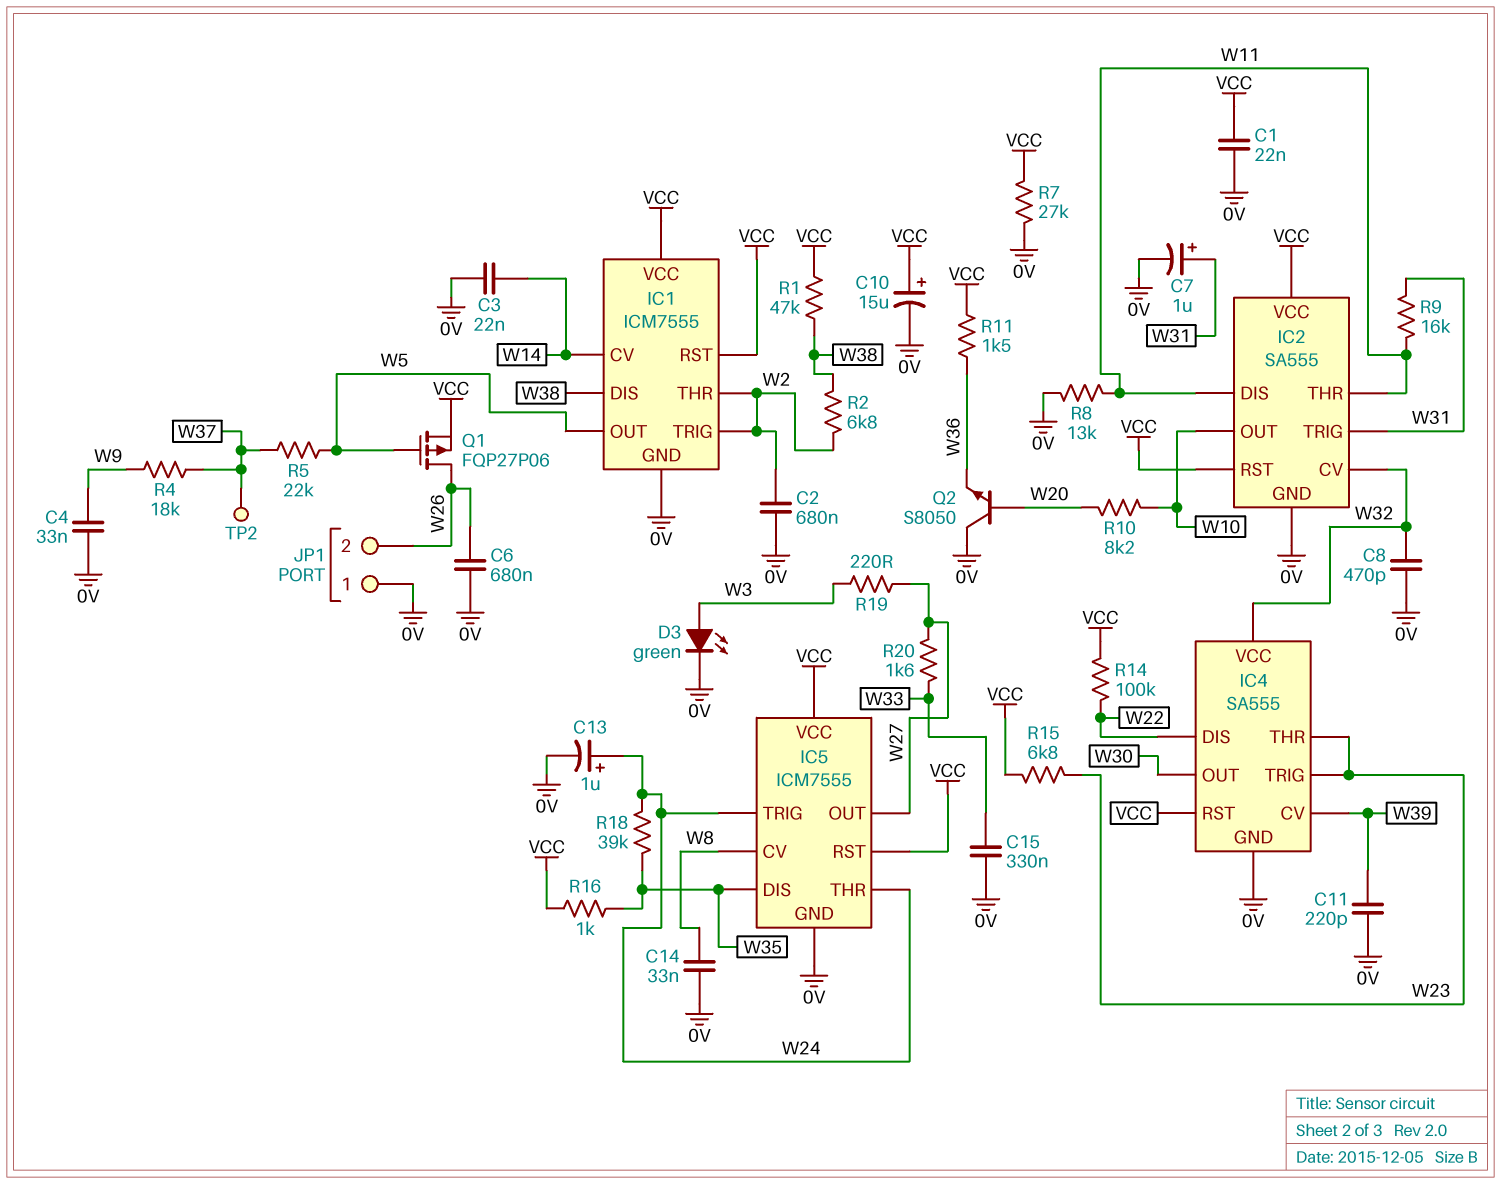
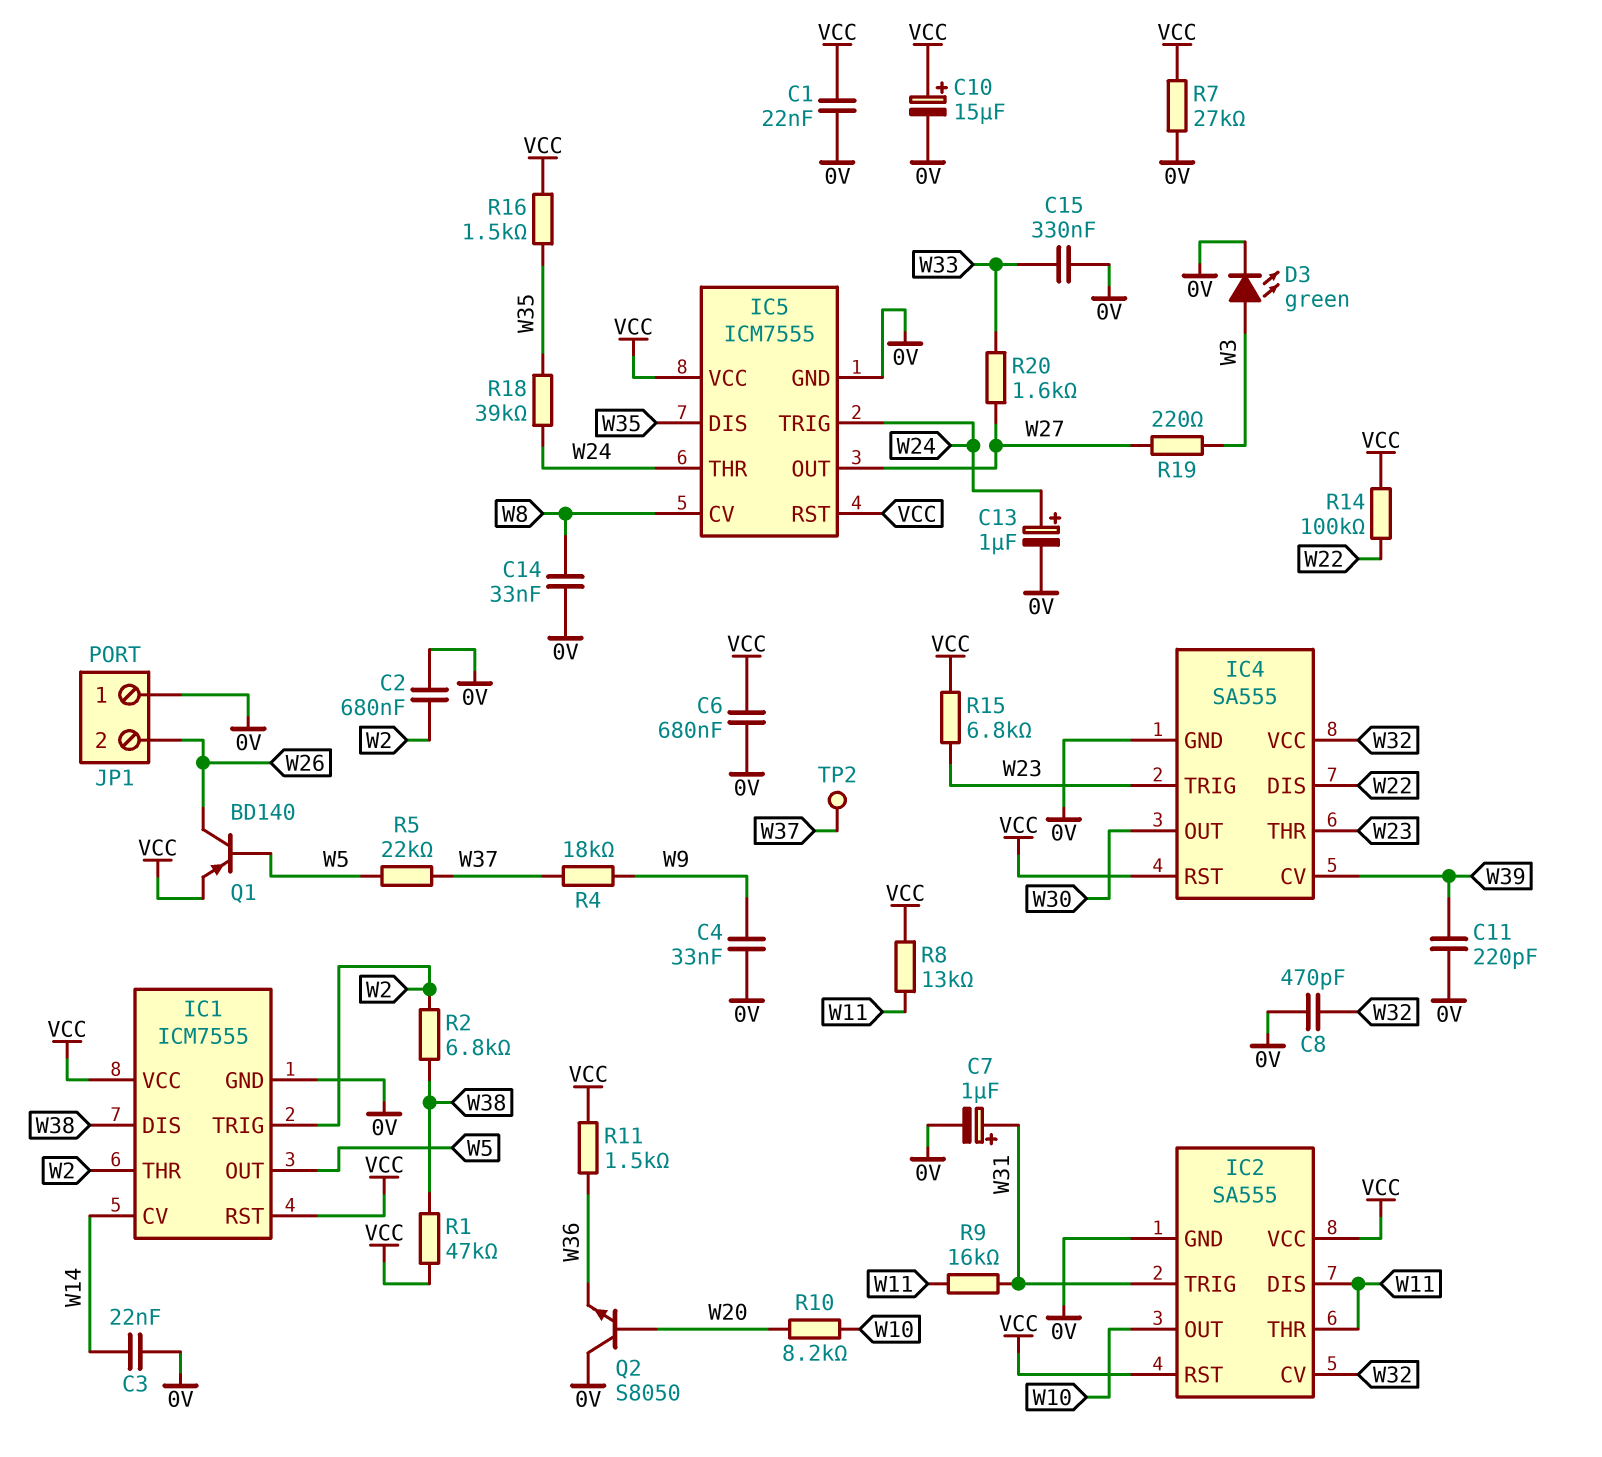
C6: 680nF (0V, W26) -> 680nF (0V, VCC)
Q1: PMOS FQP27P06 (G W5, D W26, S VCC) -> PNP BD140 (B W5, C W26, E VCC)
R8: 13k (0V, W11) -> 13k (VCC, W11)
R16: 1k (VCC, W35) -> 1.5k (VCC, W35)

